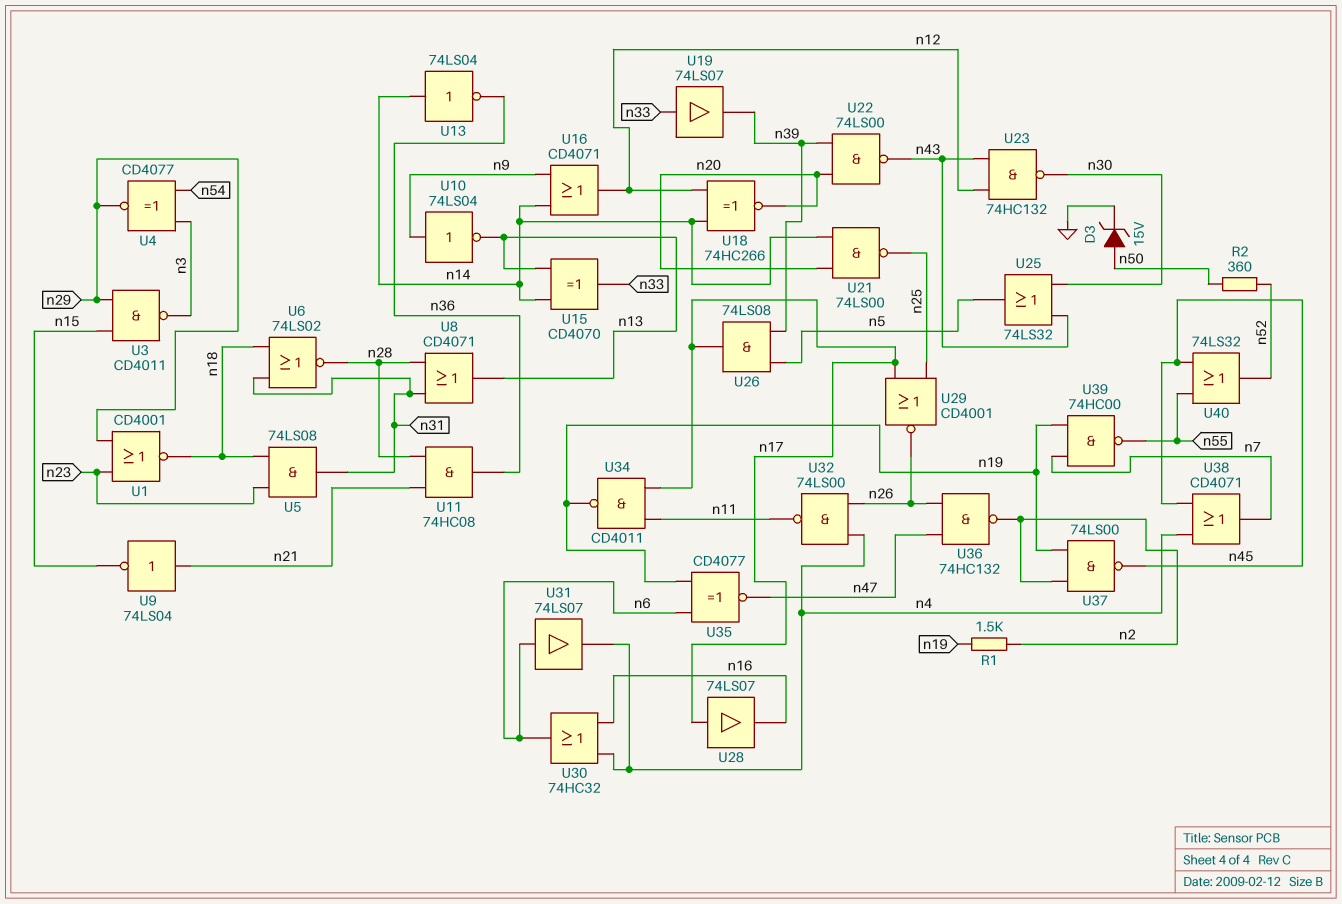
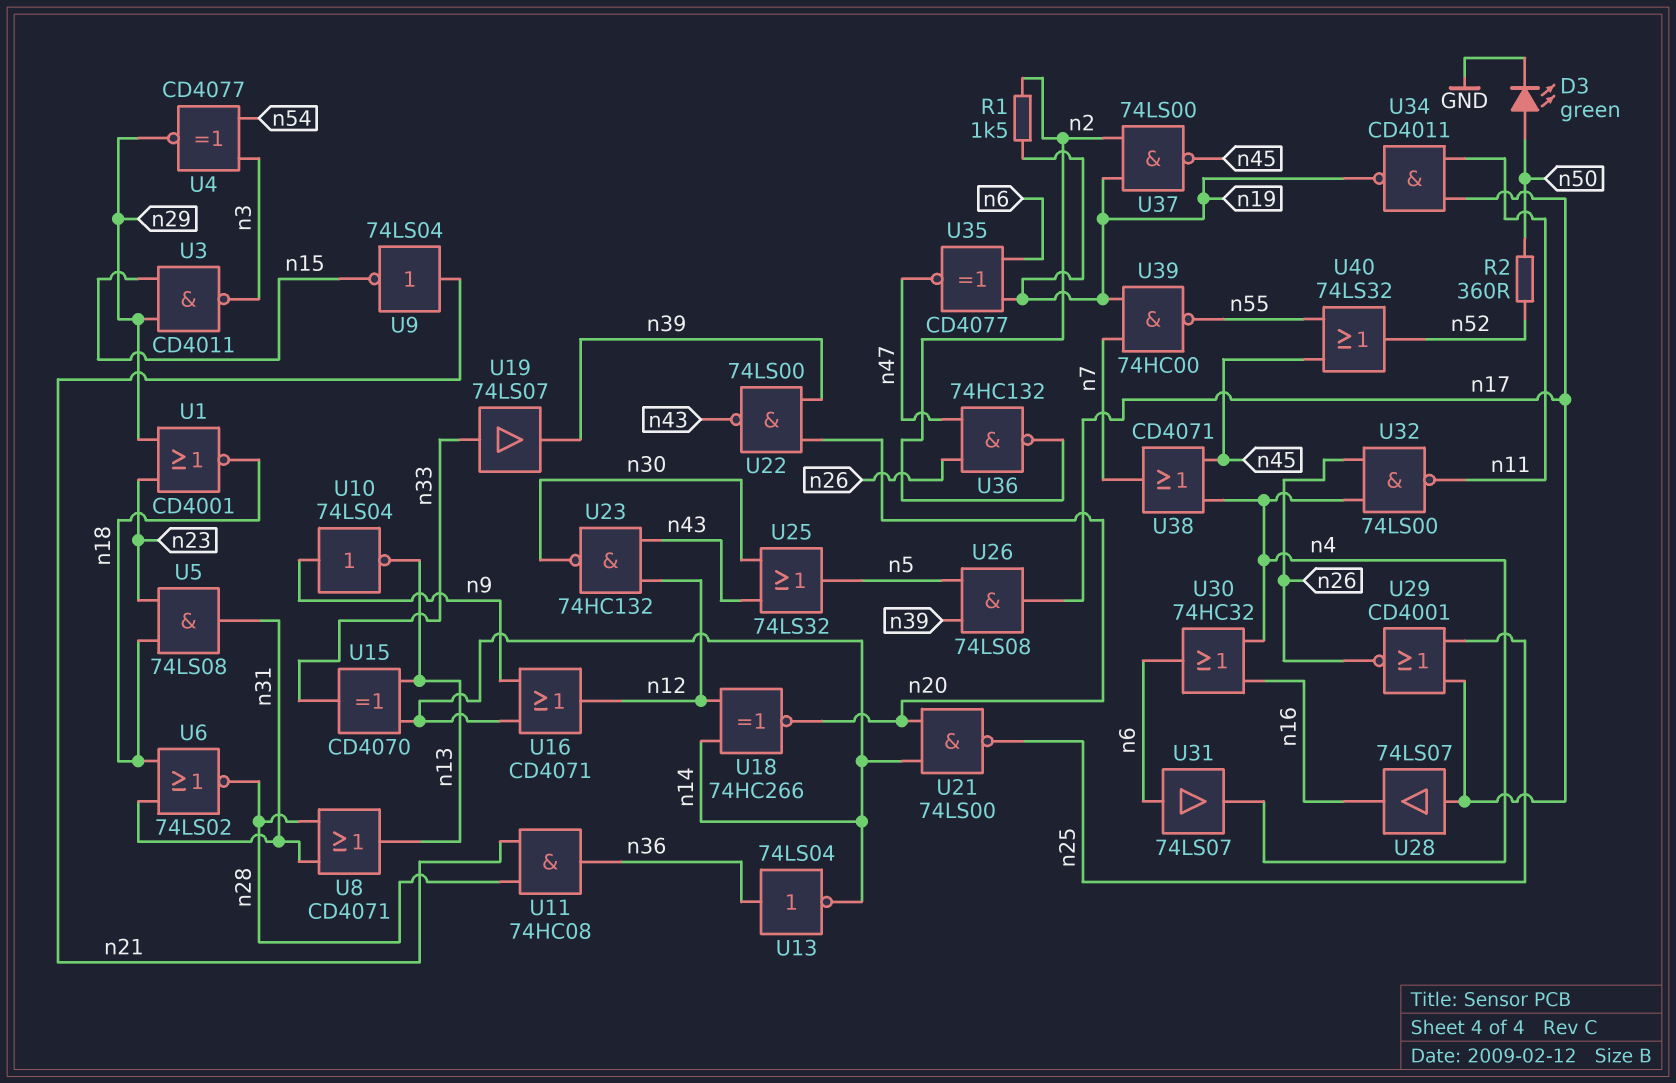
D3: zener 15V (A n50, K GND) -> LED green (A n50, K GND)
U13: NOT 74LS04 (in n14, out n36) -> NOT 74LS04 (in n36, out n14)

